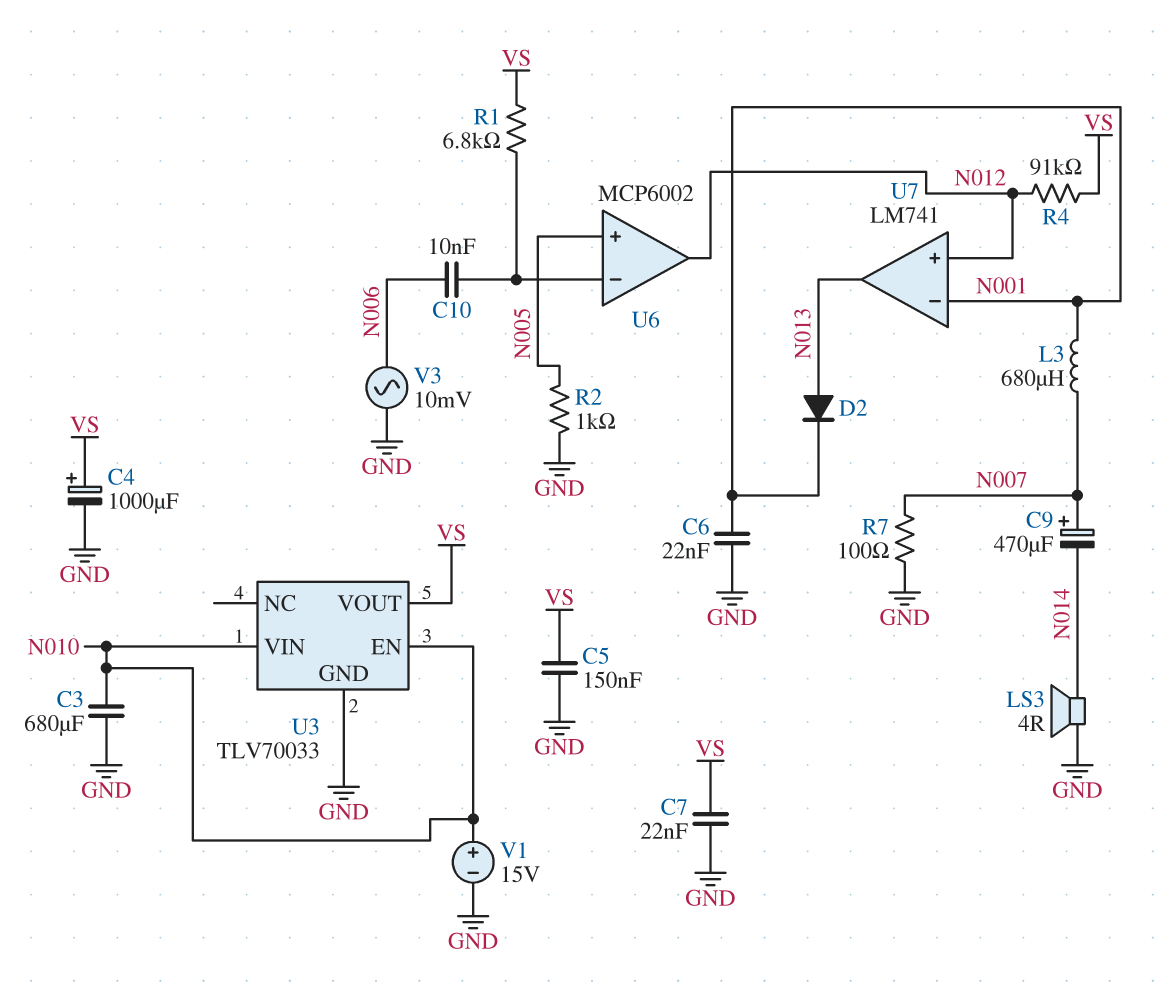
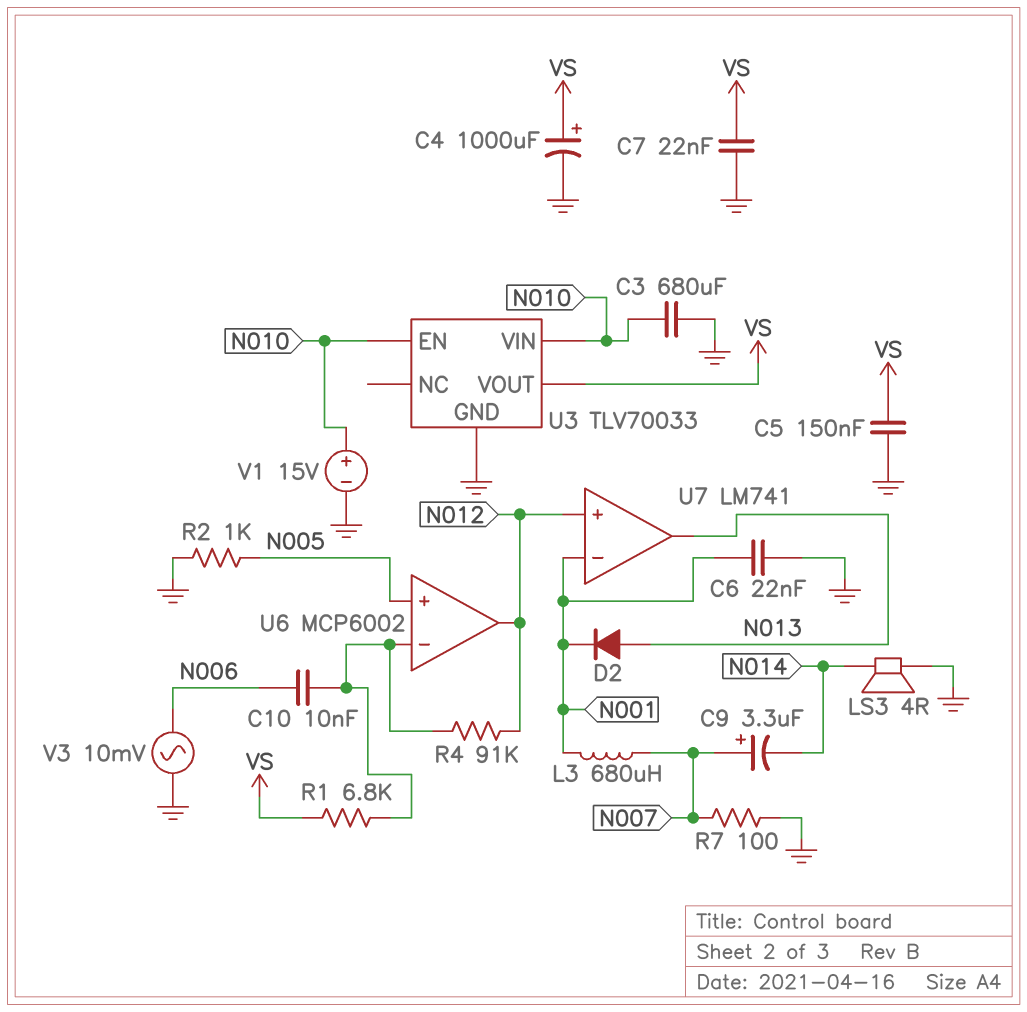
C9: 470uF (plus N007, minus N014) -> 3.3uF (plus N007, minus N014)
R4: 91k (N012, VS) -> 91k (N012, U6/in-)

